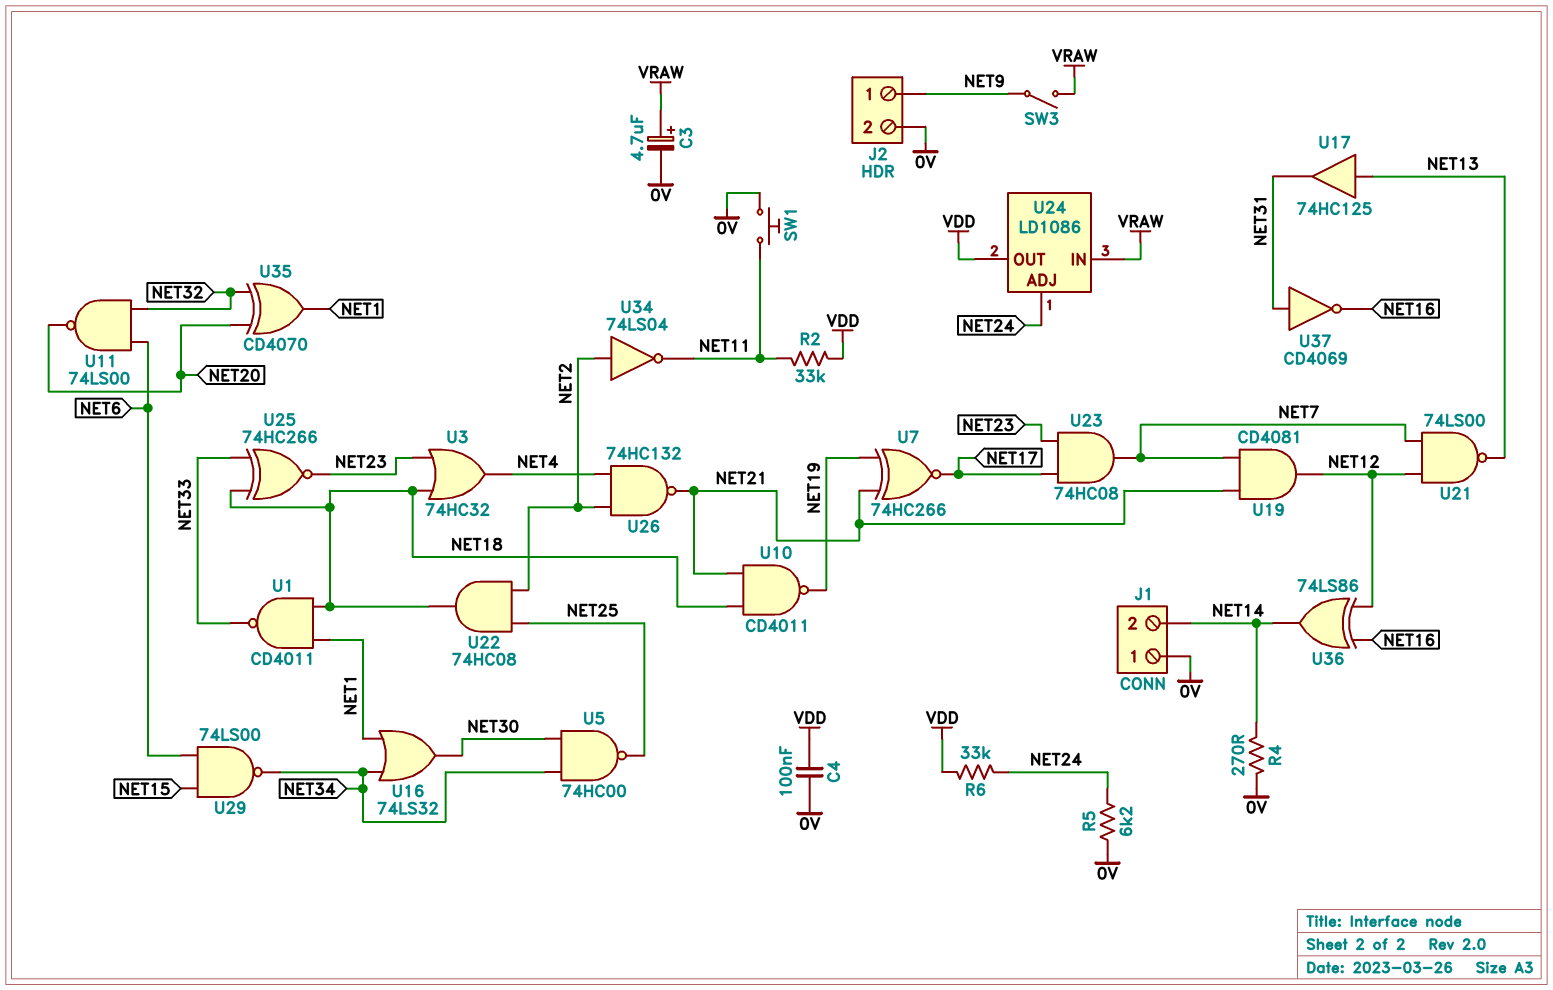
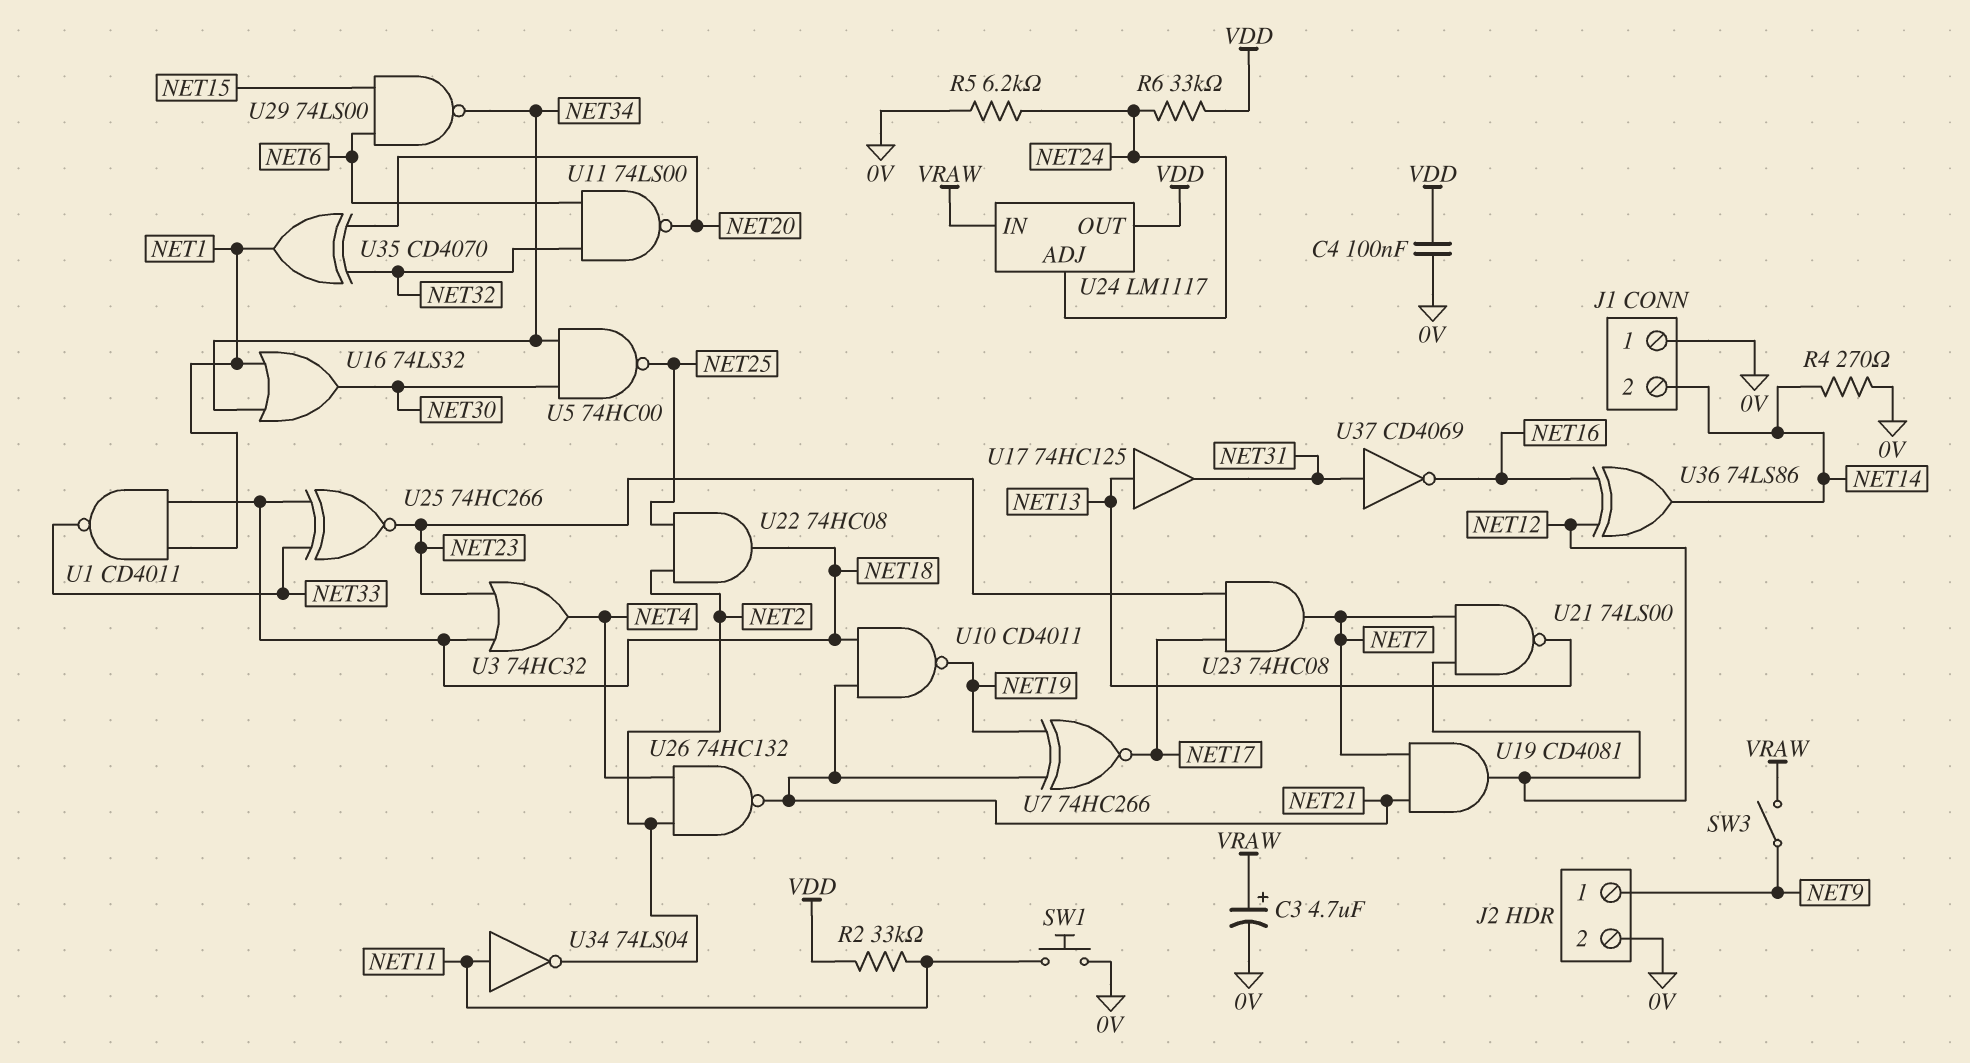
U24: LD1086 -> LM1117
U34: NOT 74LS04 (in NET2, out NET11) -> NOT 74LS04 (in NET11, out NET2)

